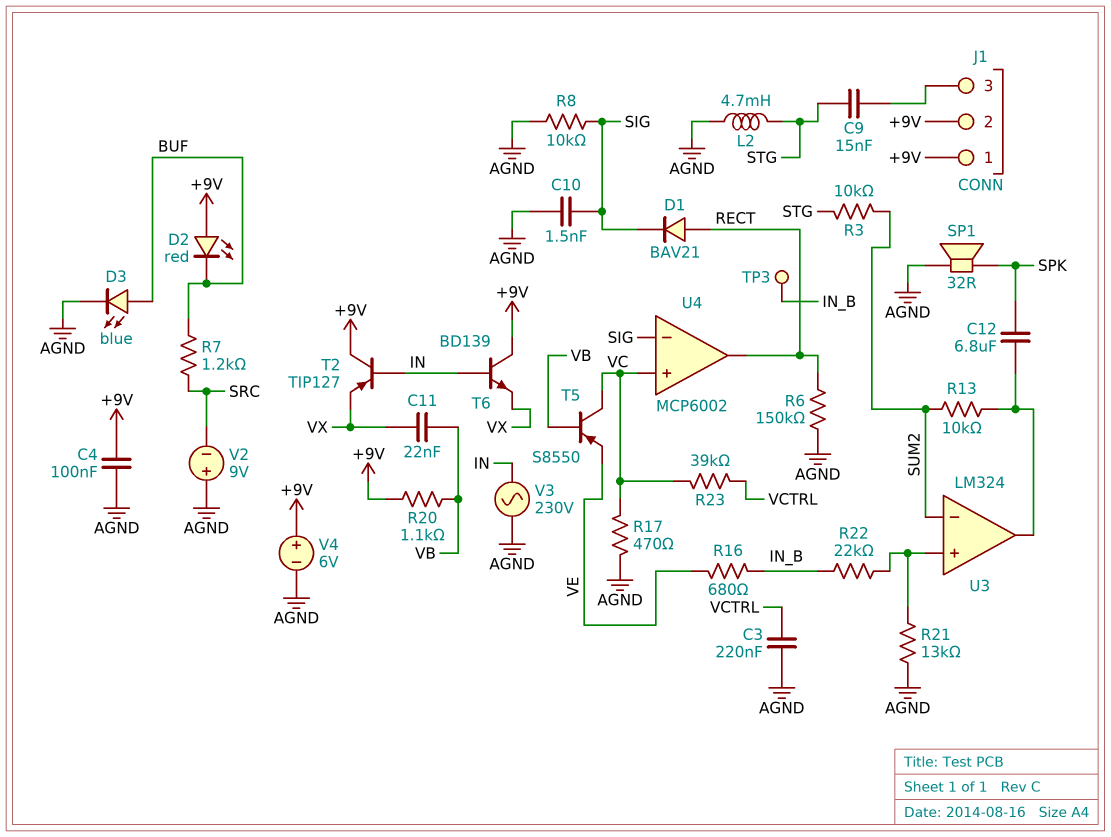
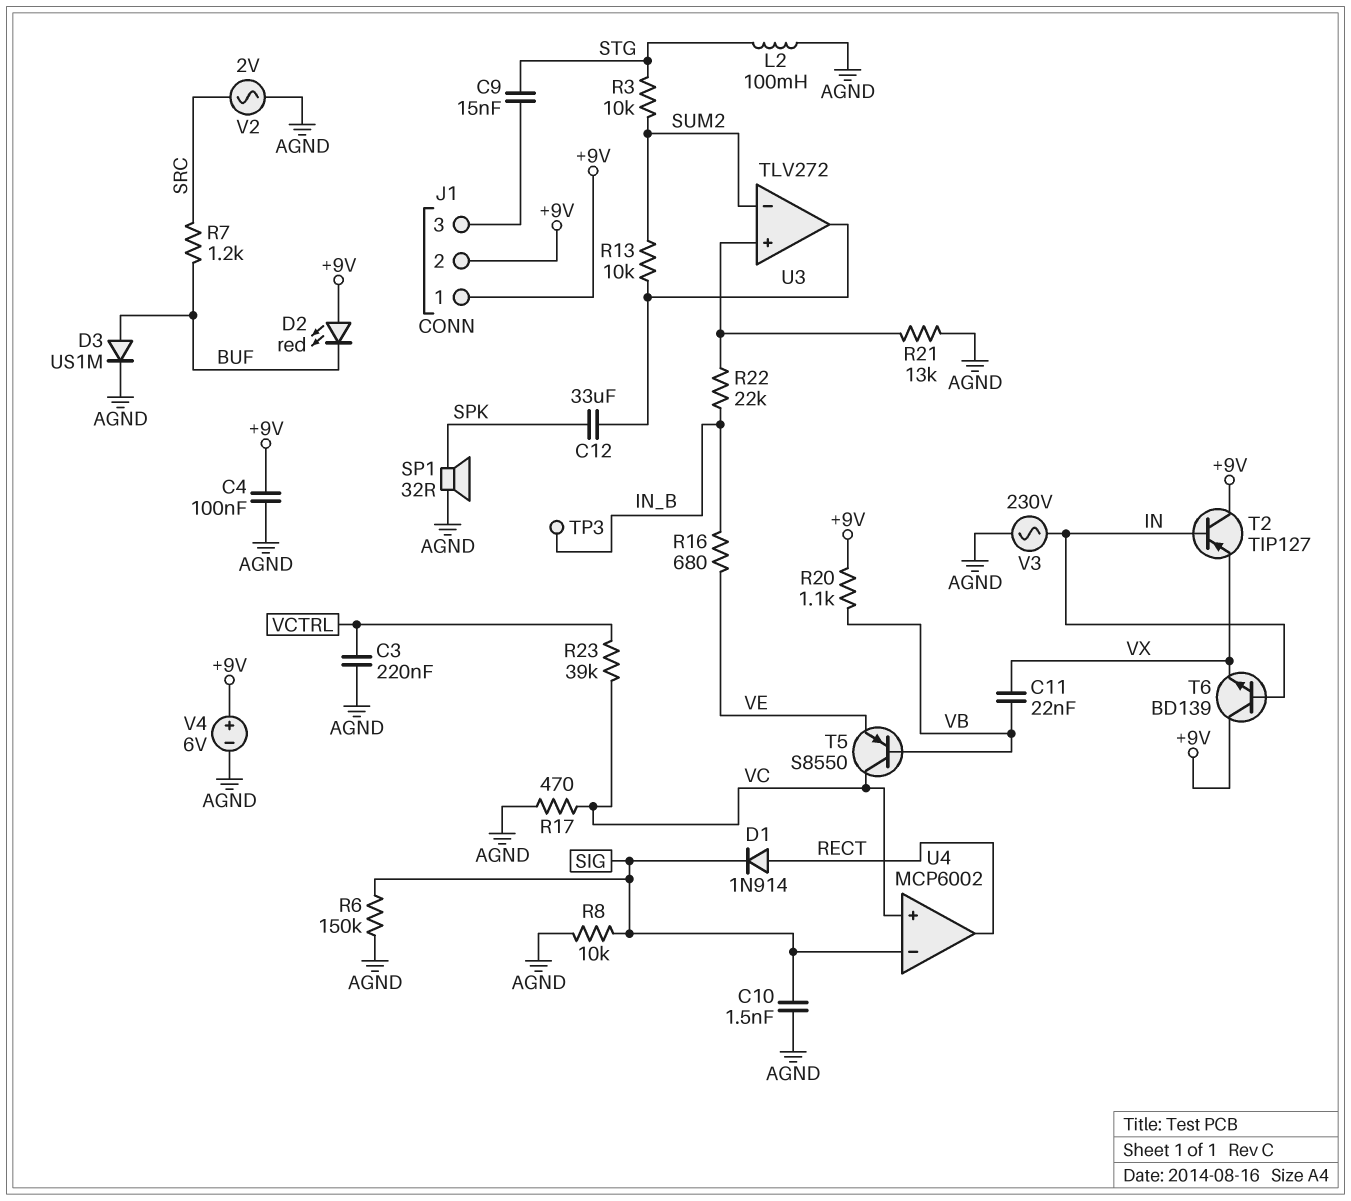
C12: 6.8uF (SPK, U3/out) -> 33uF (SPK, U3/out)
D1: diode BAV21 (A RECT, K SIG) -> diode 1N914 (A RECT, K SIG)
D3: LED blue (A BUF, K AGND) -> diode US1M (A BUF, K AGND)
L2: 4.7mH (AGND, STG) -> 100mH (AGND, STG)
R6: 150k (AGND, RECT) -> 150k (AGND, SIG)
U3: LM324 -> TLV272
V2: 9V (plus AGND, minus SRC) -> AC 2V (AGND, SRC)

